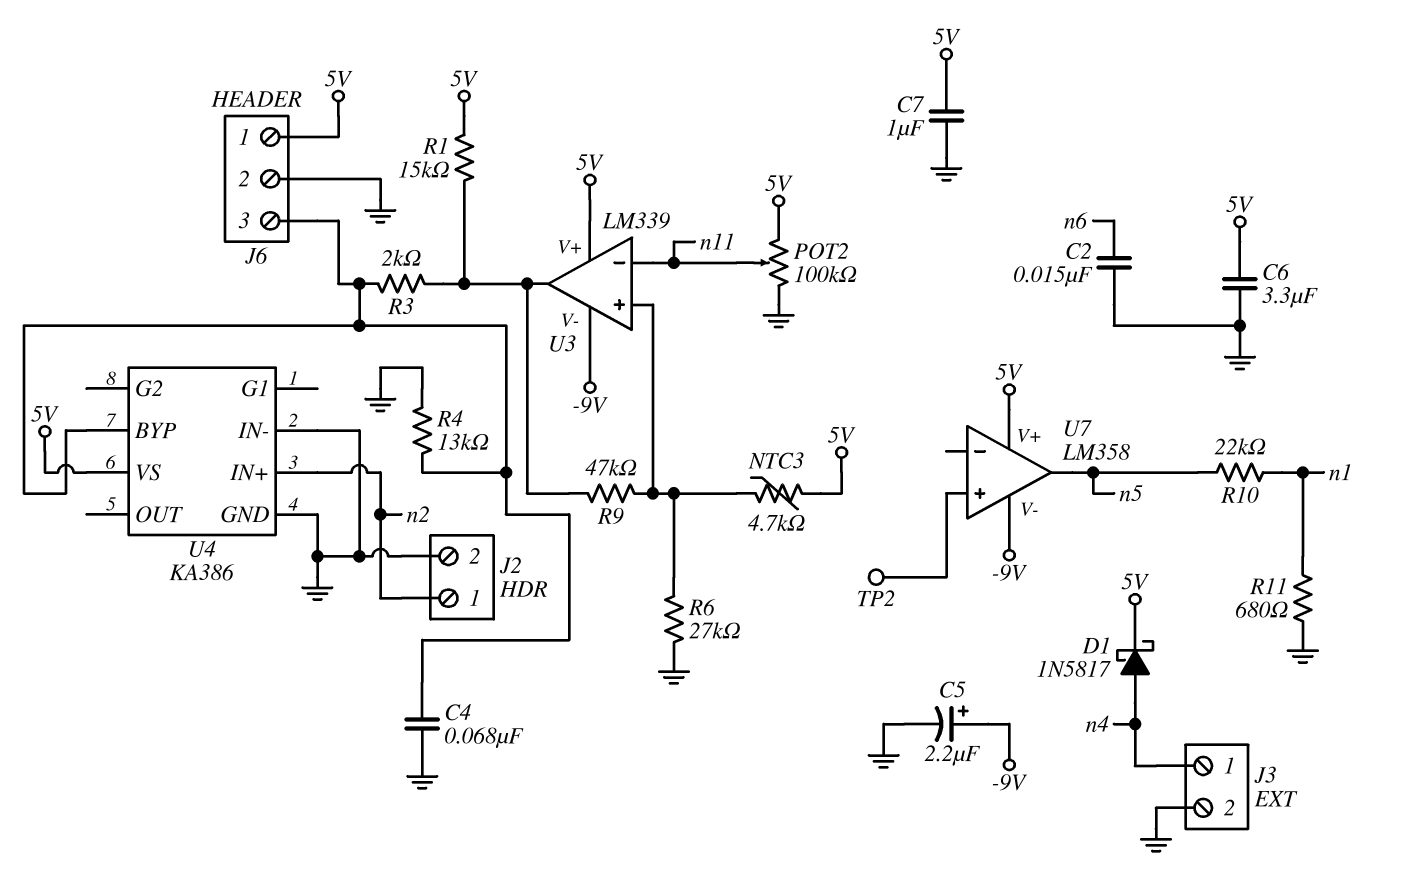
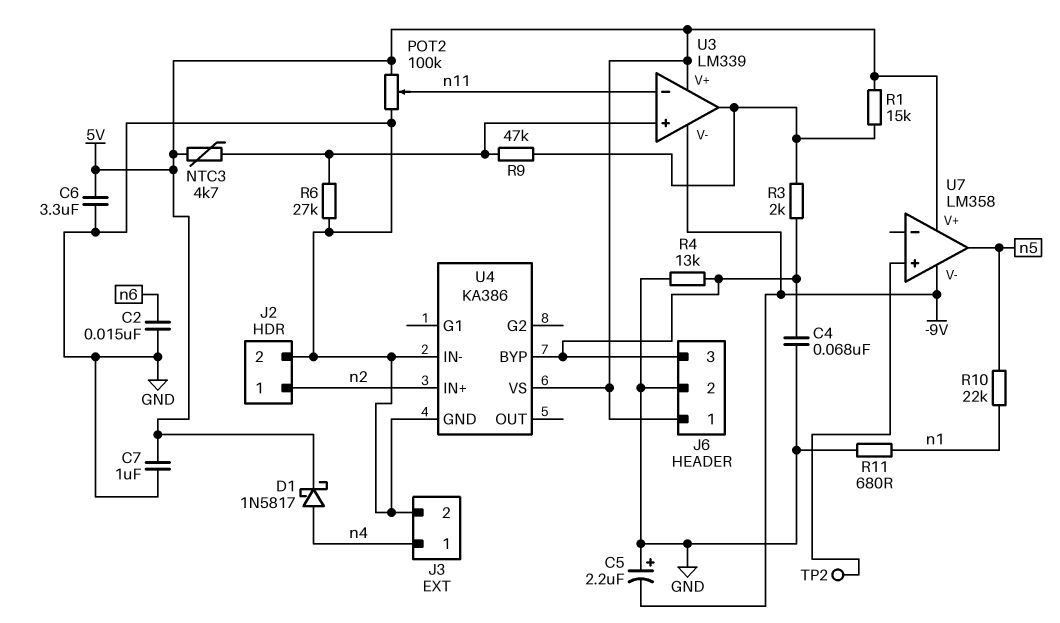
C5: 2.2uF (plus -9V, minus GND) -> 2.2uF (plus GND, minus -9V)

